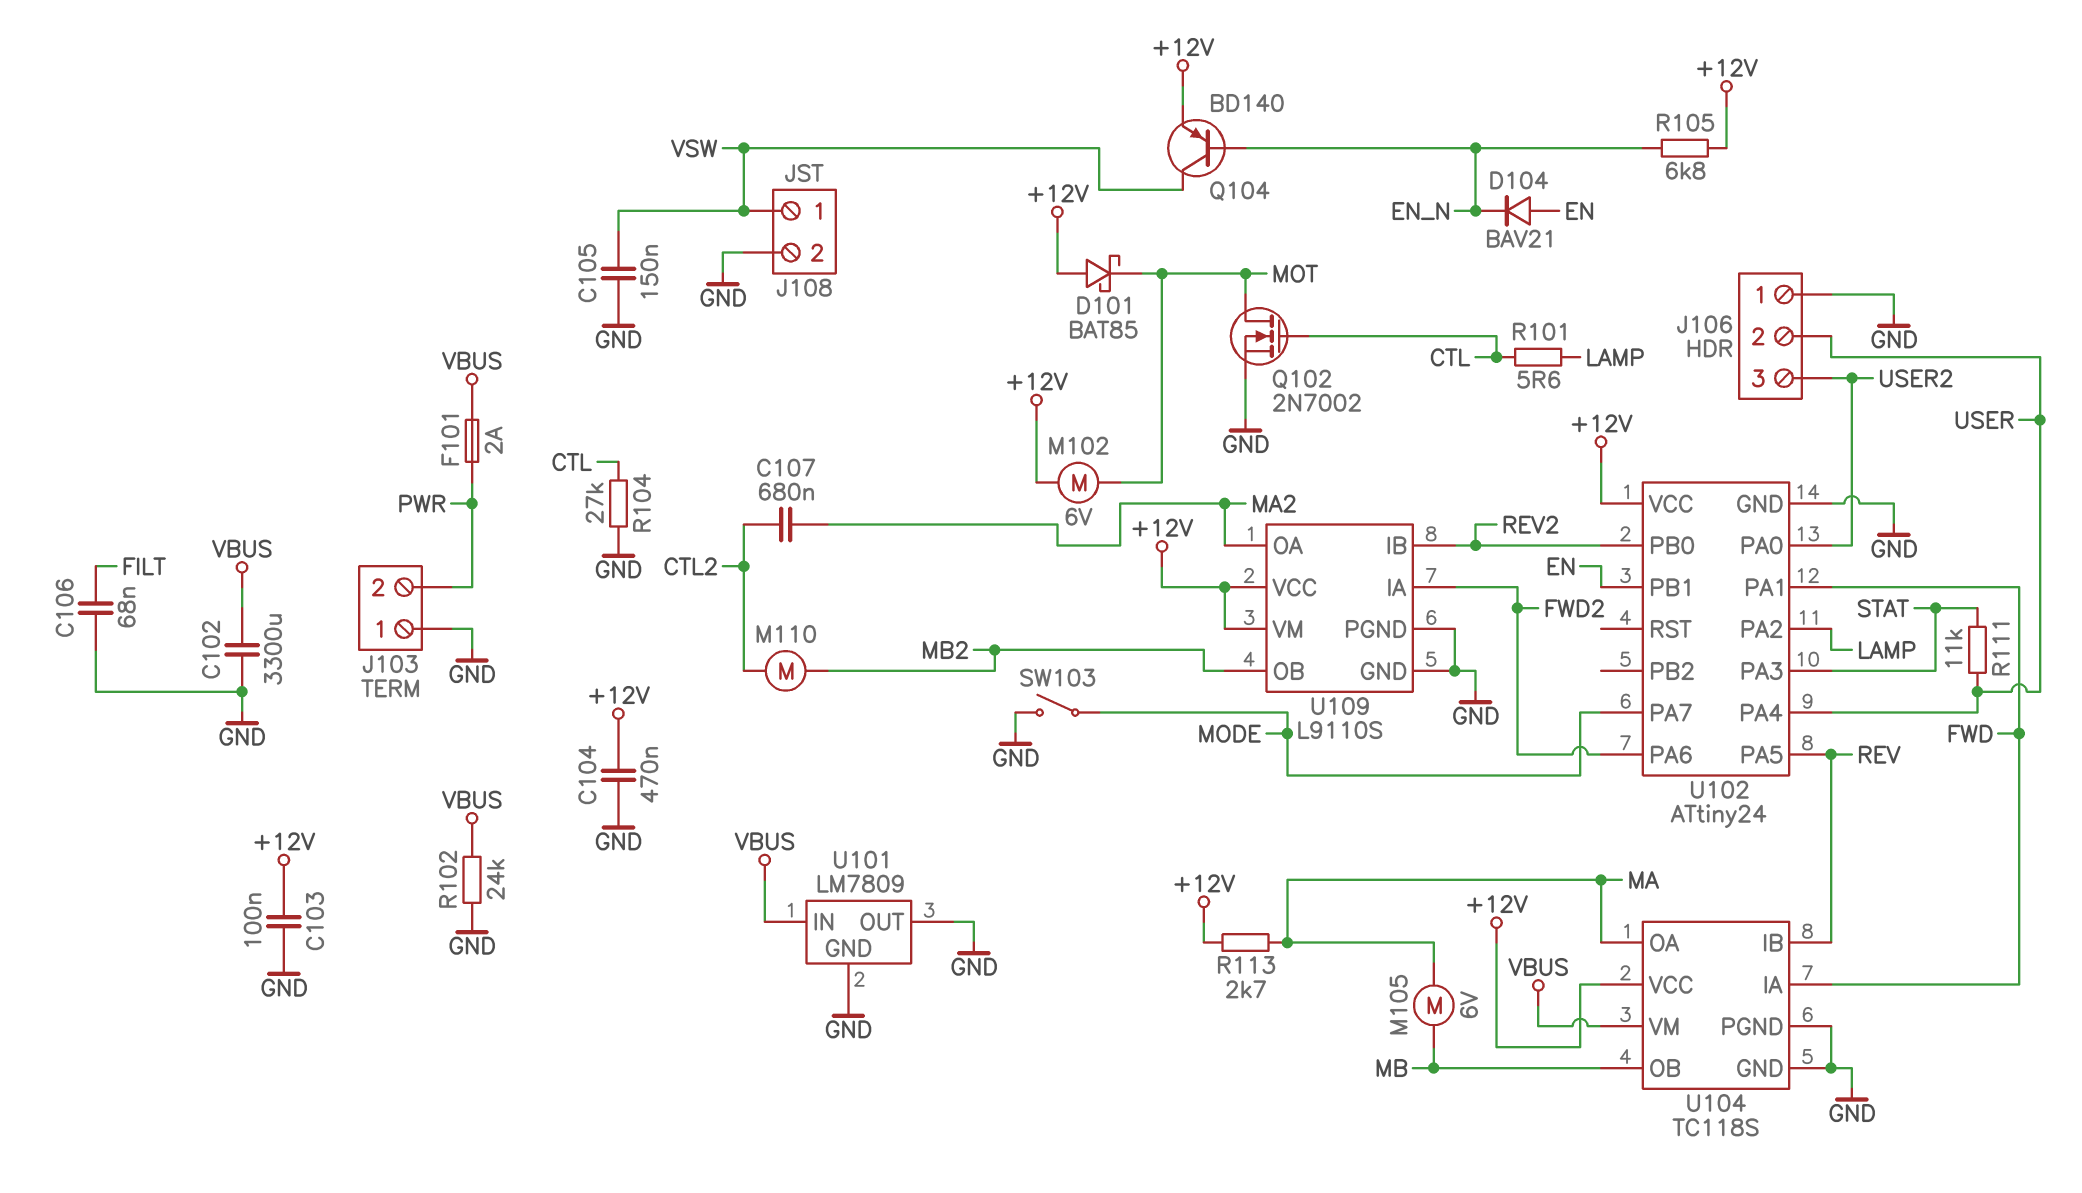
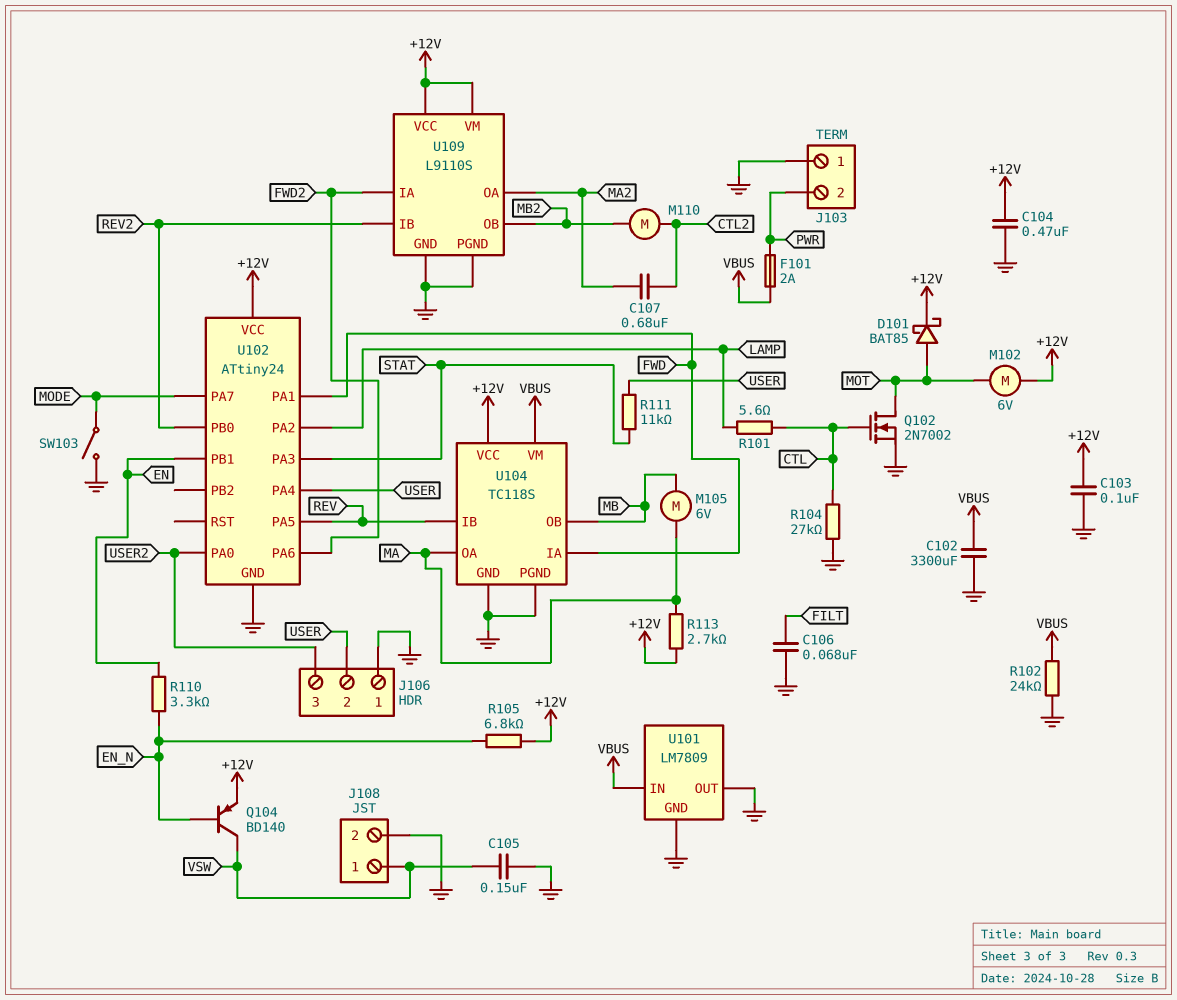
D101: schottky BAT85 (A +12V, K MOT) -> schottky BAT85 (A MOT, K +12V)
D104: diode BAV21 (A EN, K EN_N) -> none
R110: none -> 3.3k (EN, EN_N)

